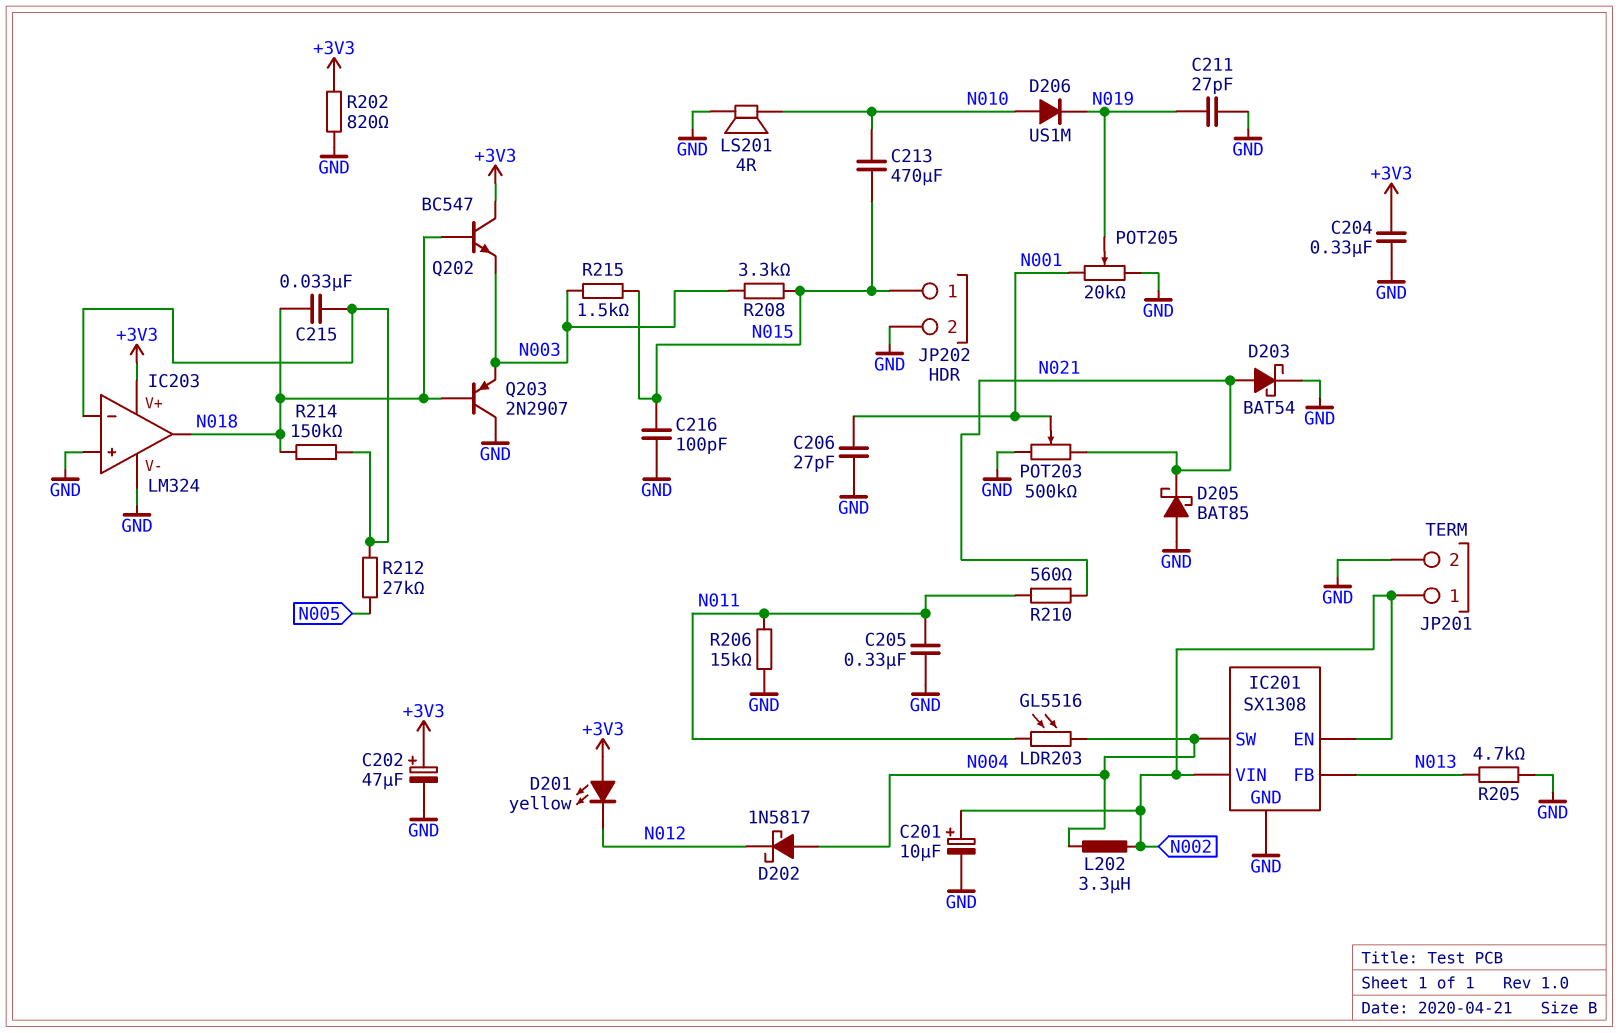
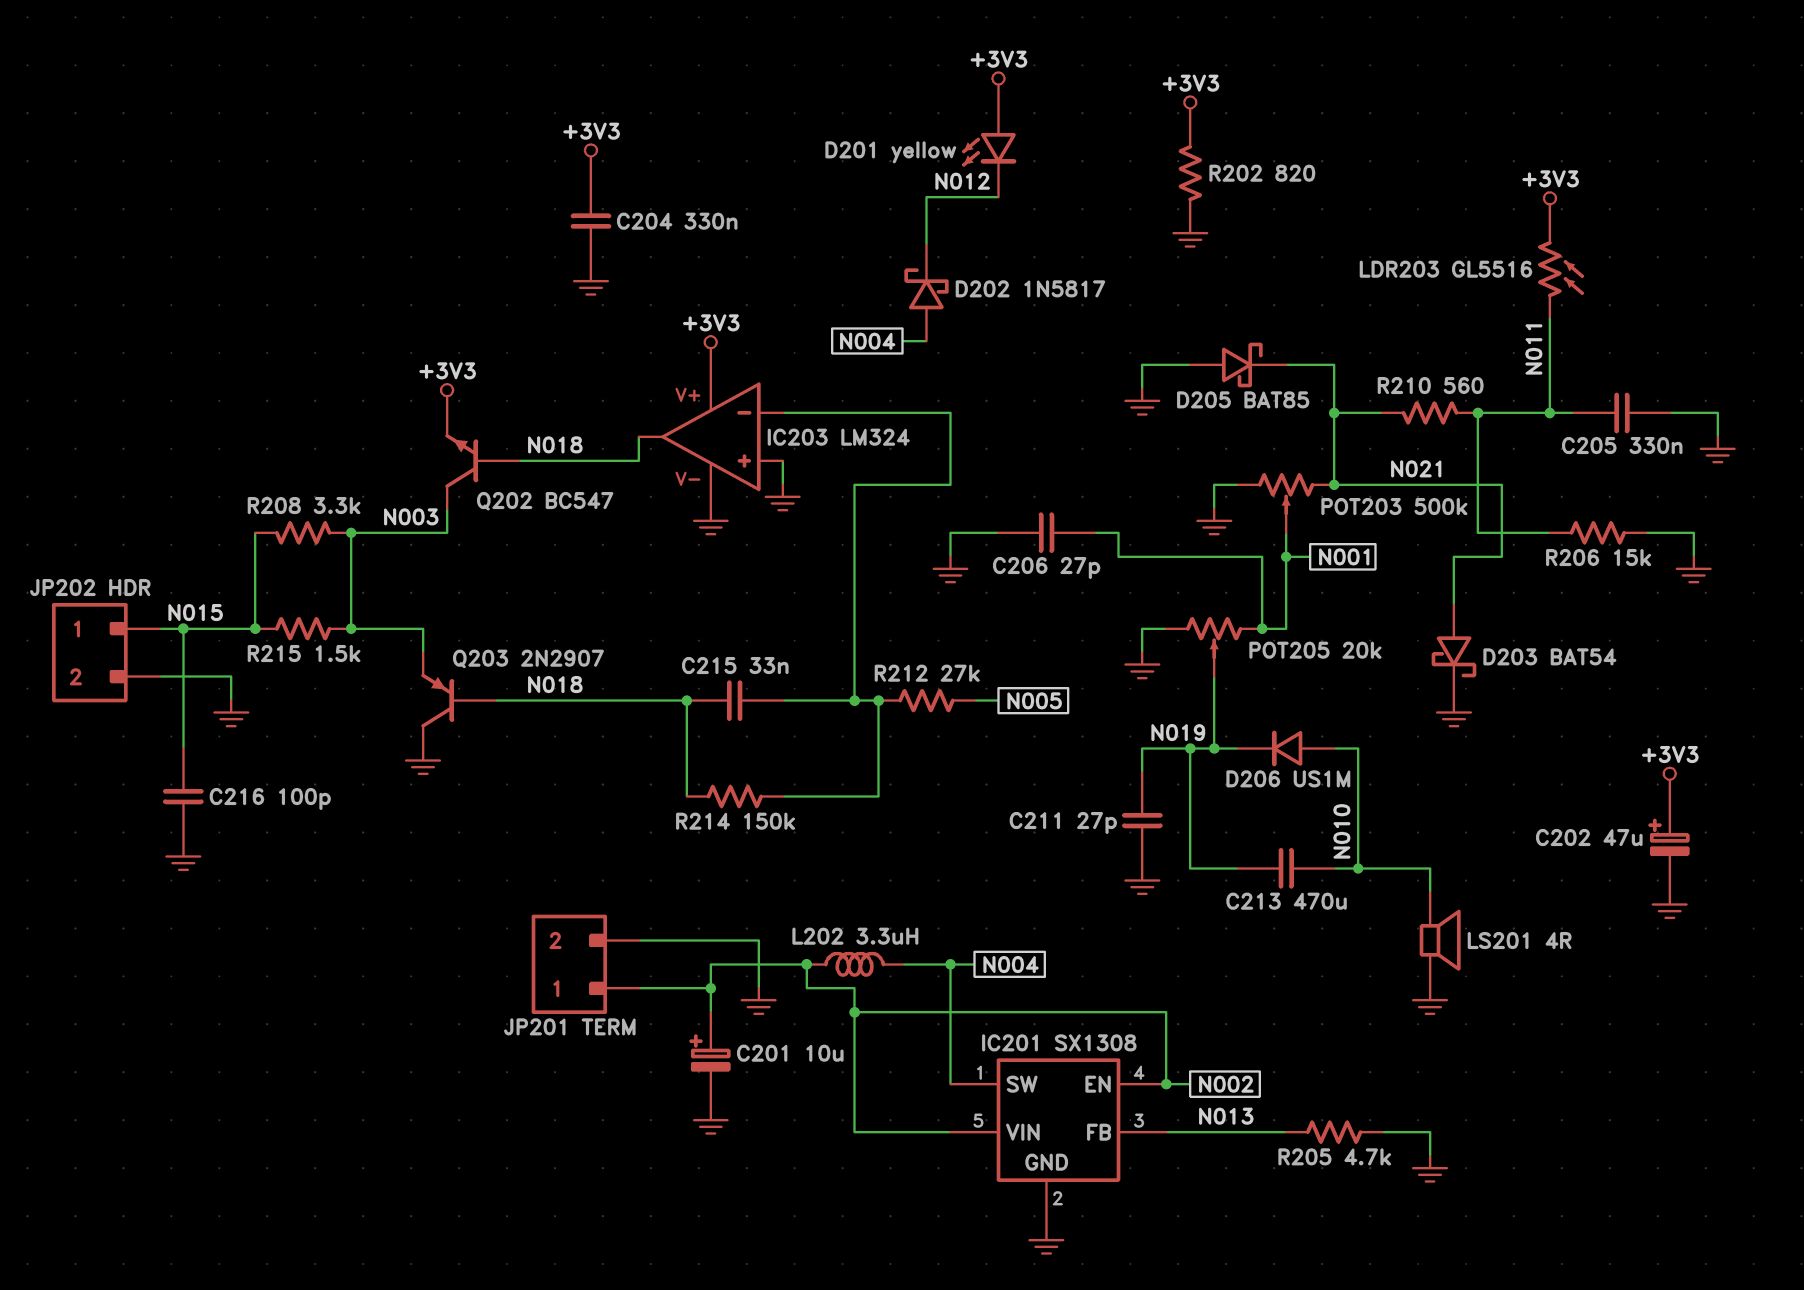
C213: 470uF (N010, N015) -> 470uF (N010, N019)
LDR203: GL5516 (N004, N011) -> GL5516 (+3V3, N011)
Q202: NPN BC547 (B N018, C +3V3, E N003) -> NPN BC547 (B N018, C N003, E +3V3)

